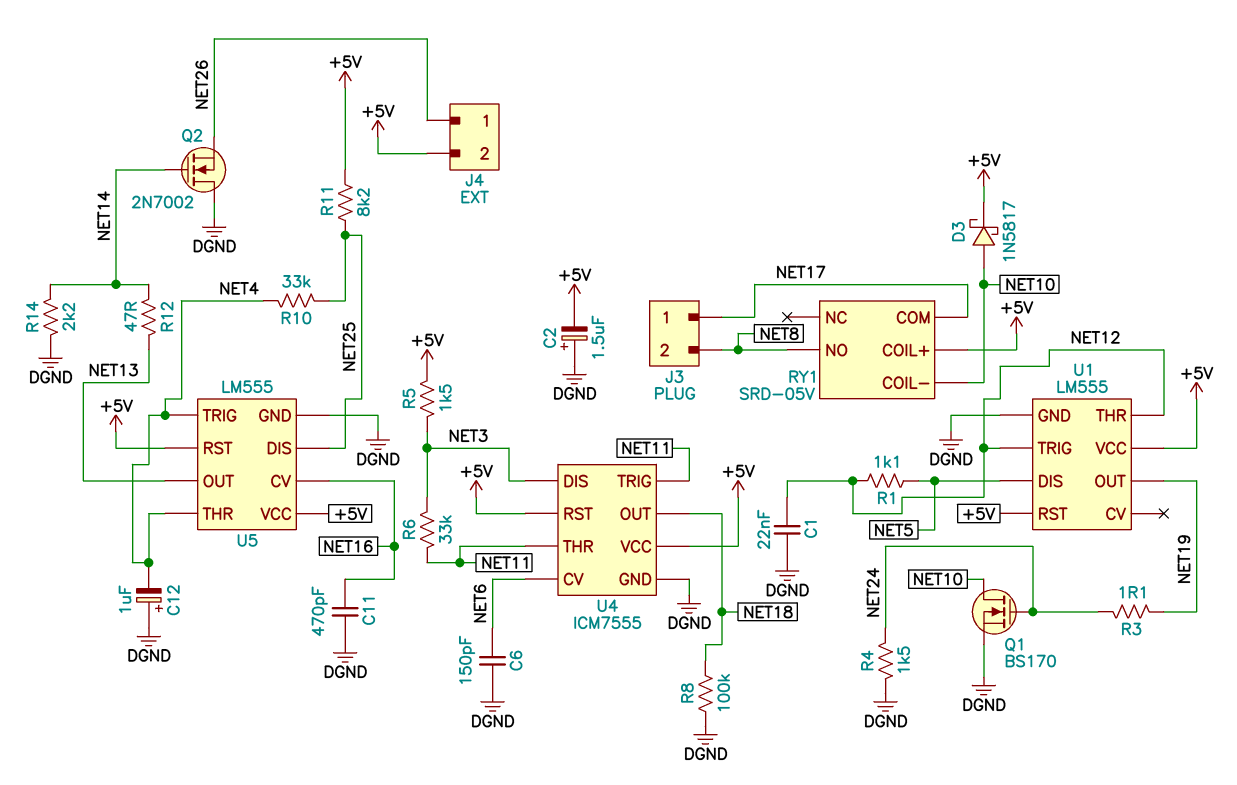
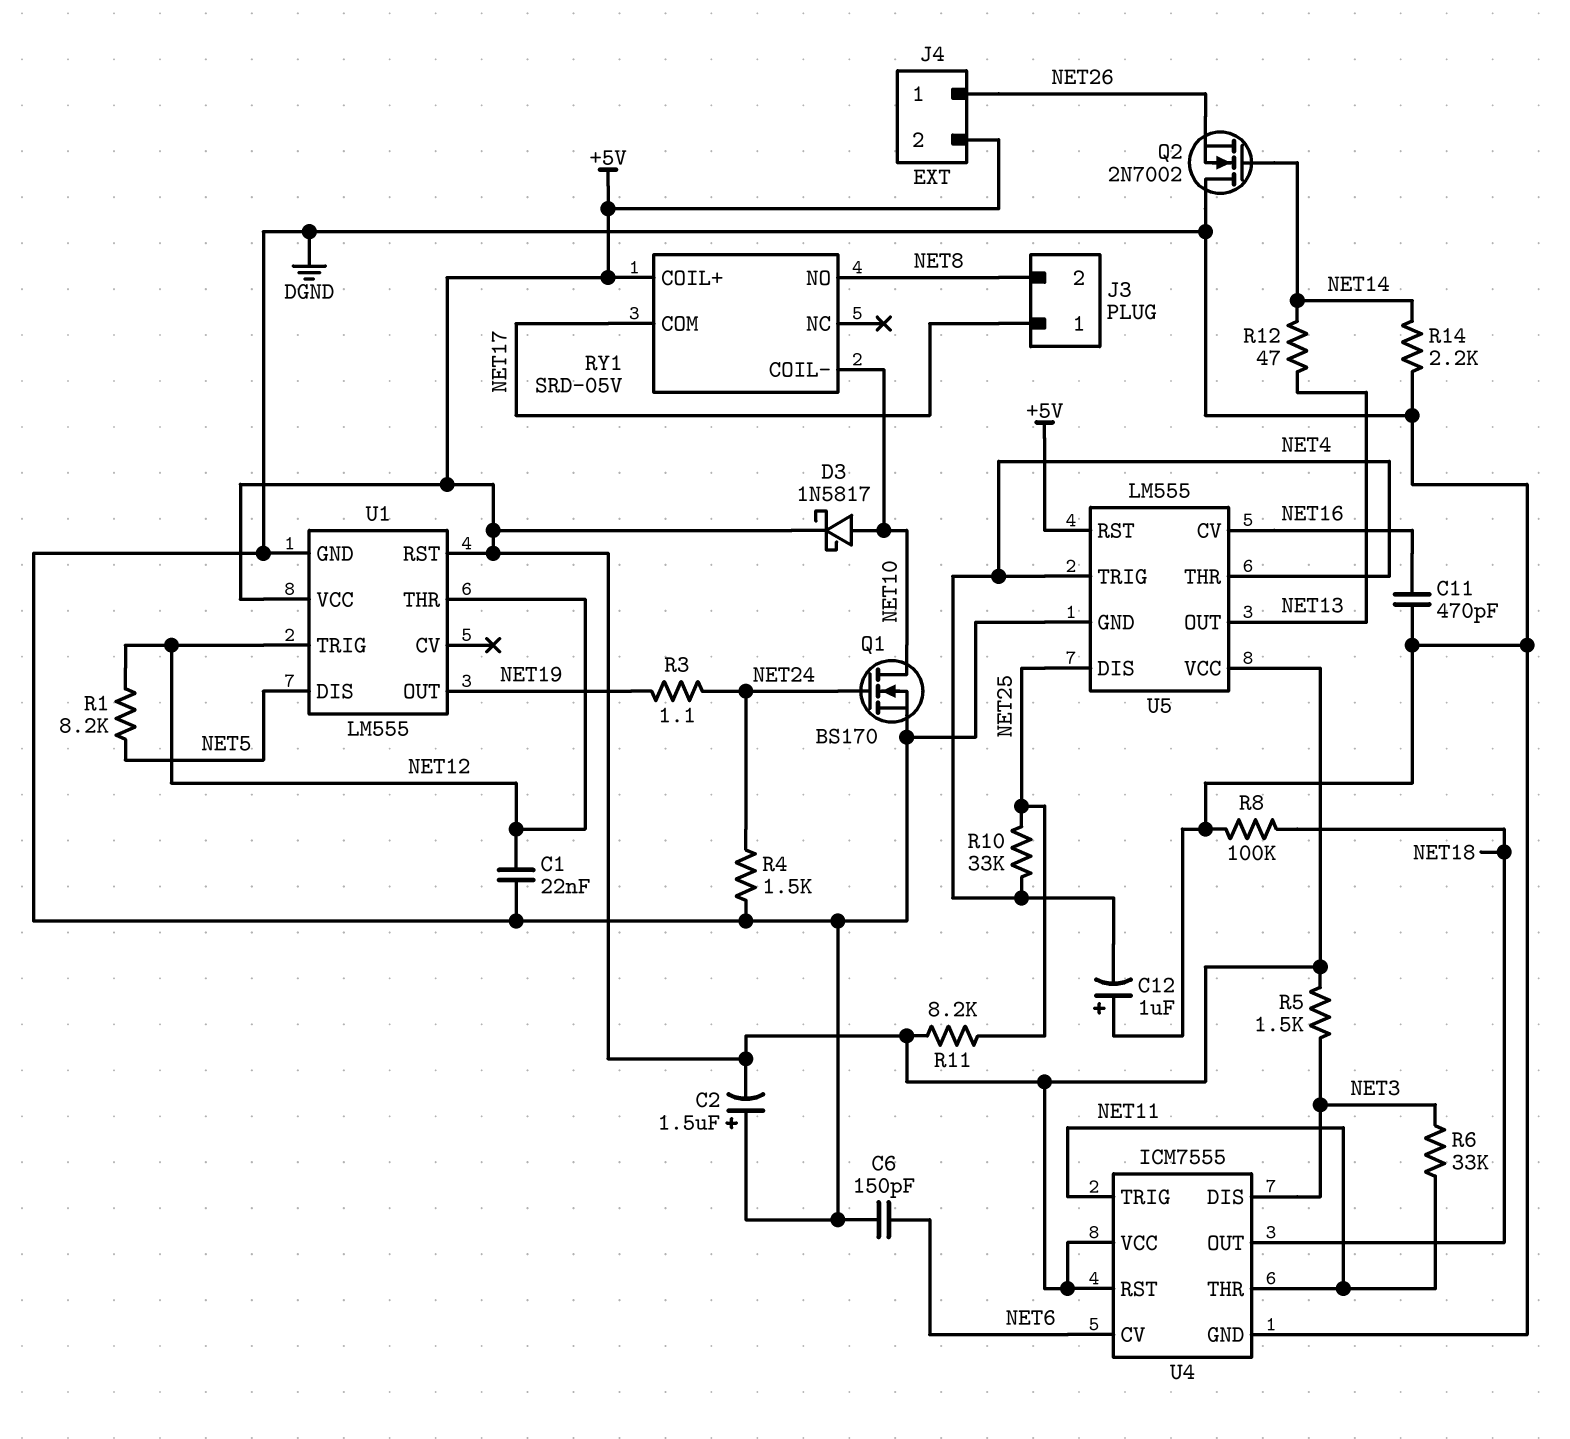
R1: 1.1k (NET5, NET12) -> 8.2k (NET5, NET12)

